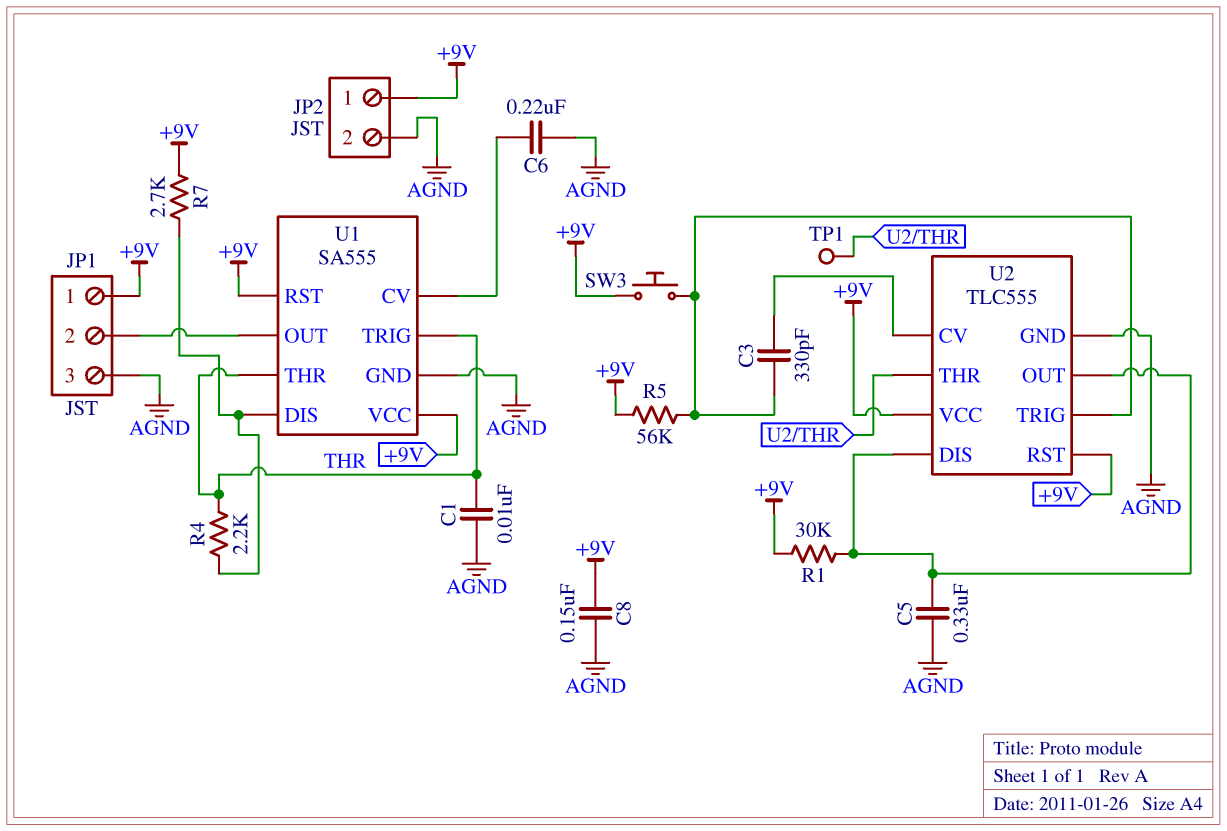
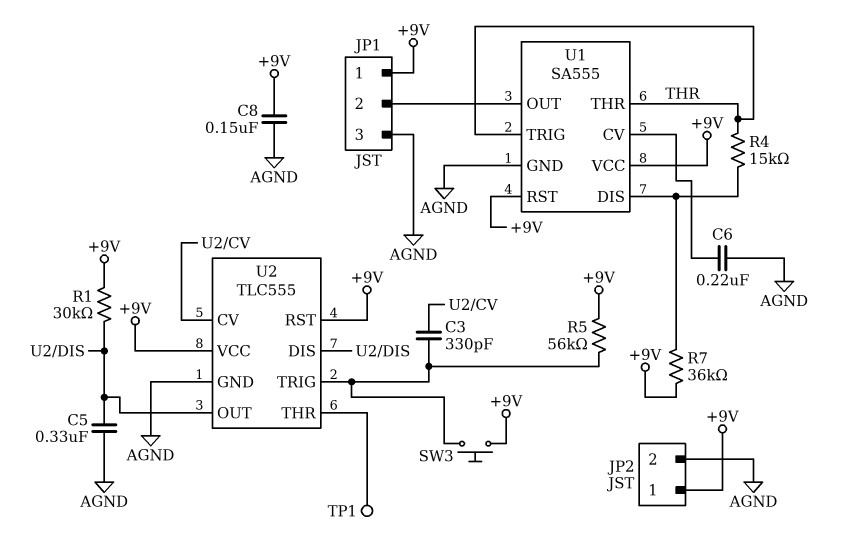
C1: 10nF (AGND, THR) -> none
R4: 2.2k (THR, U1/DIS) -> 15k (THR, U1/DIS)
R7: 2.7k (+9V, U1/DIS) -> 36k (+9V, U1/DIS)

